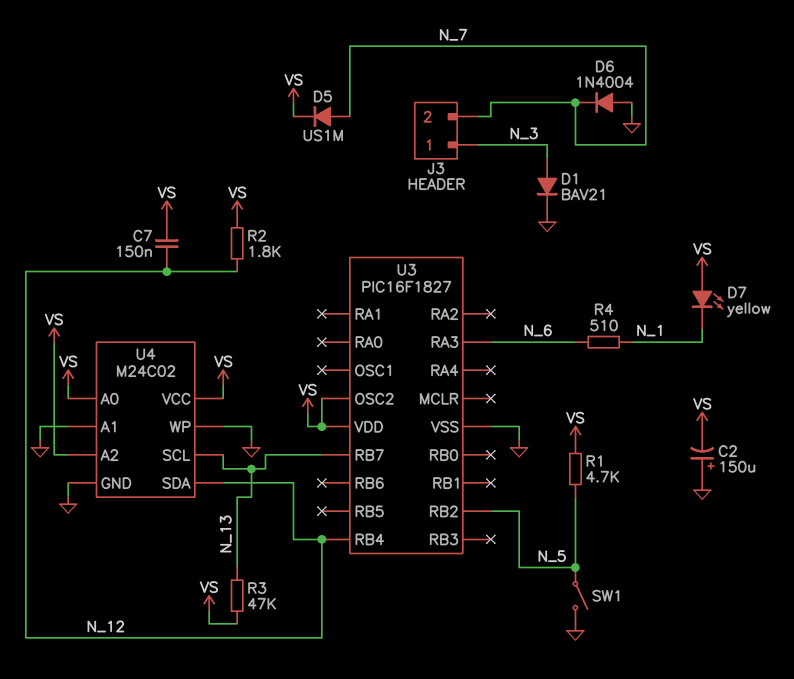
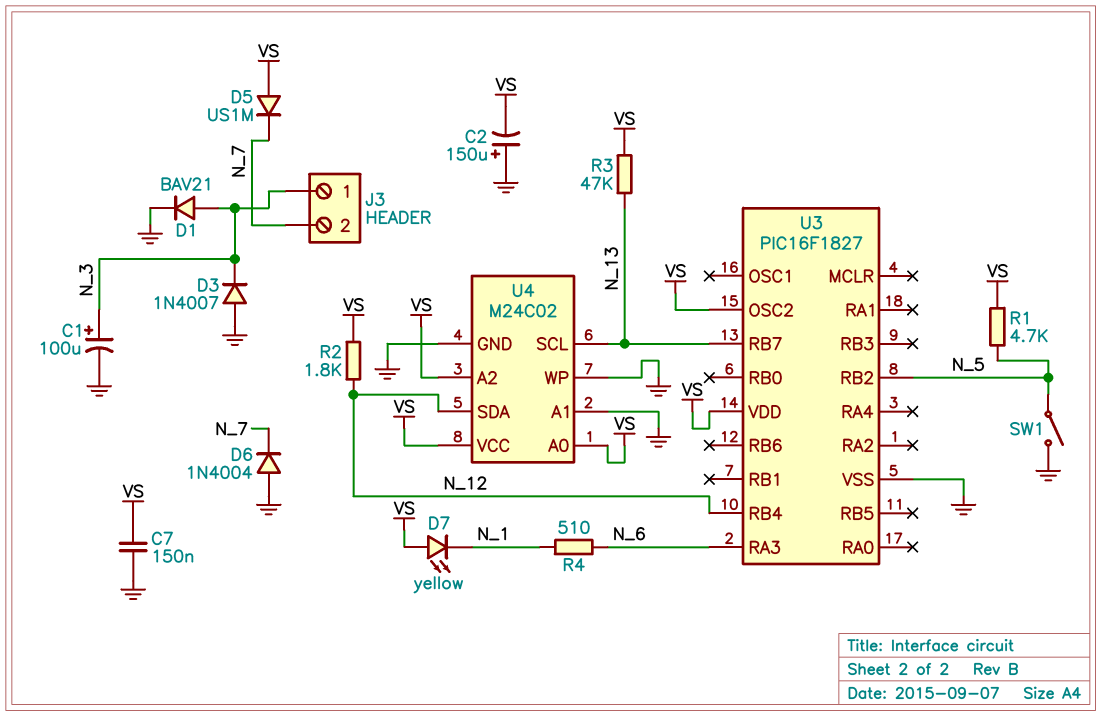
C1: none -> 100uF (plus N_3, minus GND)
C7: 150nF (N_12, VS) -> 150nF (GND, VS)
D3: none -> diode 1N4007 (A GND, K N_3)
D5: diode US1M (A N_7, K VS) -> diode US1M (A VS, K N_7)

